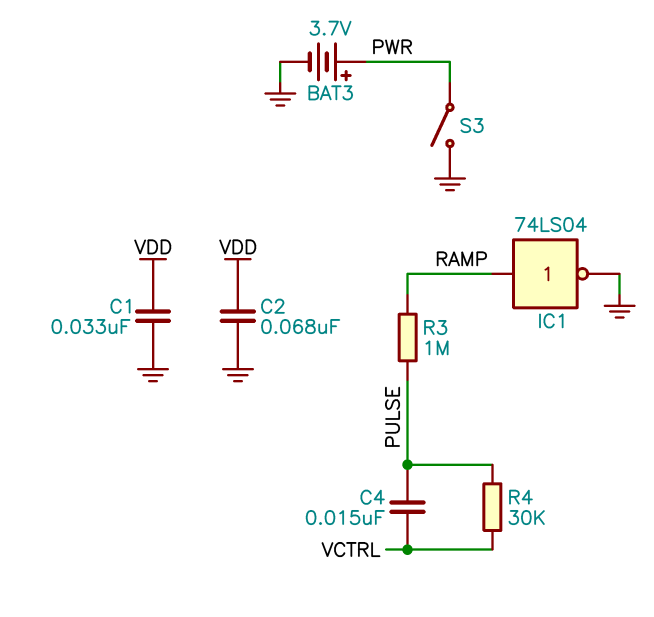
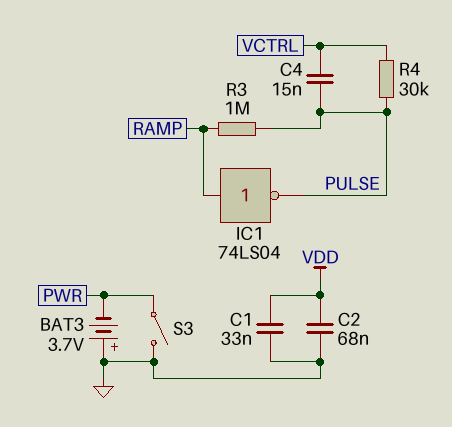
BAT3: 3.7V (plus PWR, minus GND) -> 3.7V (plus GND, minus PWR)
IC1: NOT 74LS04 (in RAMP, out GND) -> NOT 74LS04 (in RAMP, out PULSE)

